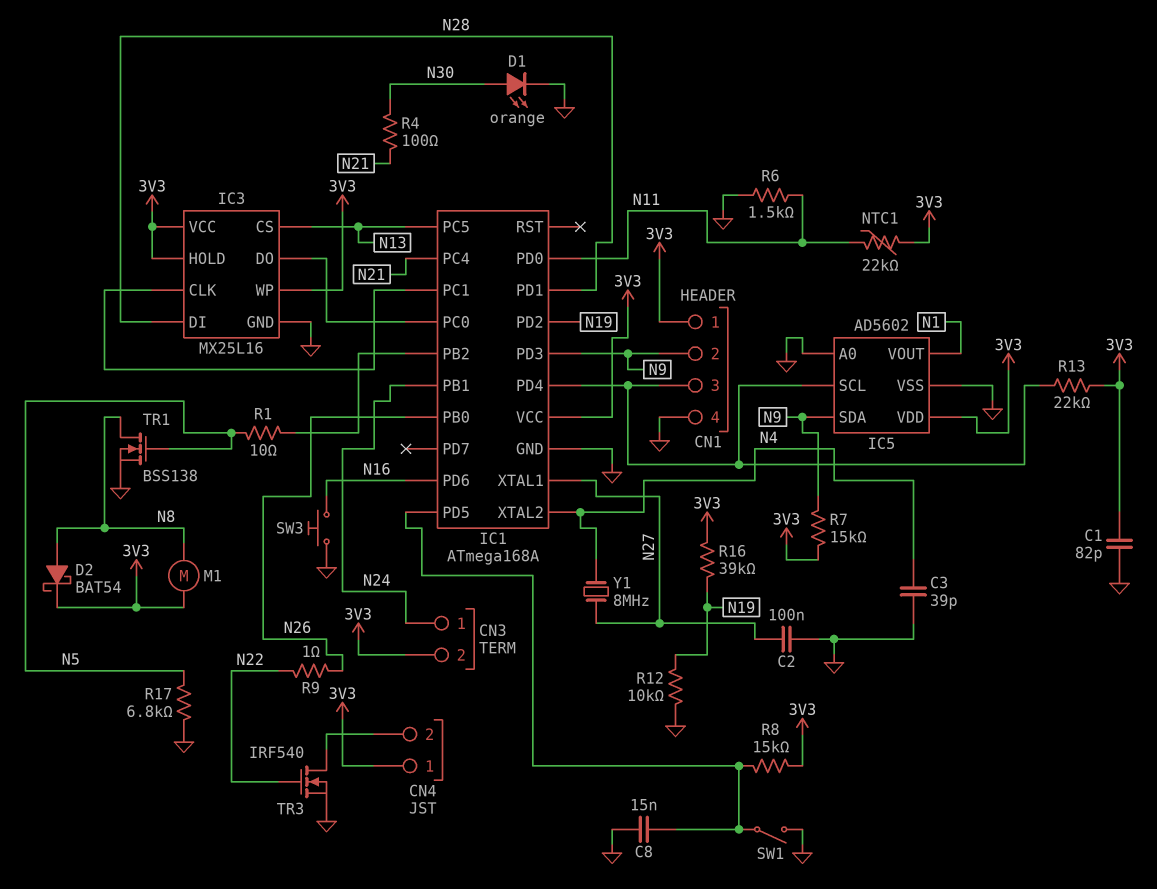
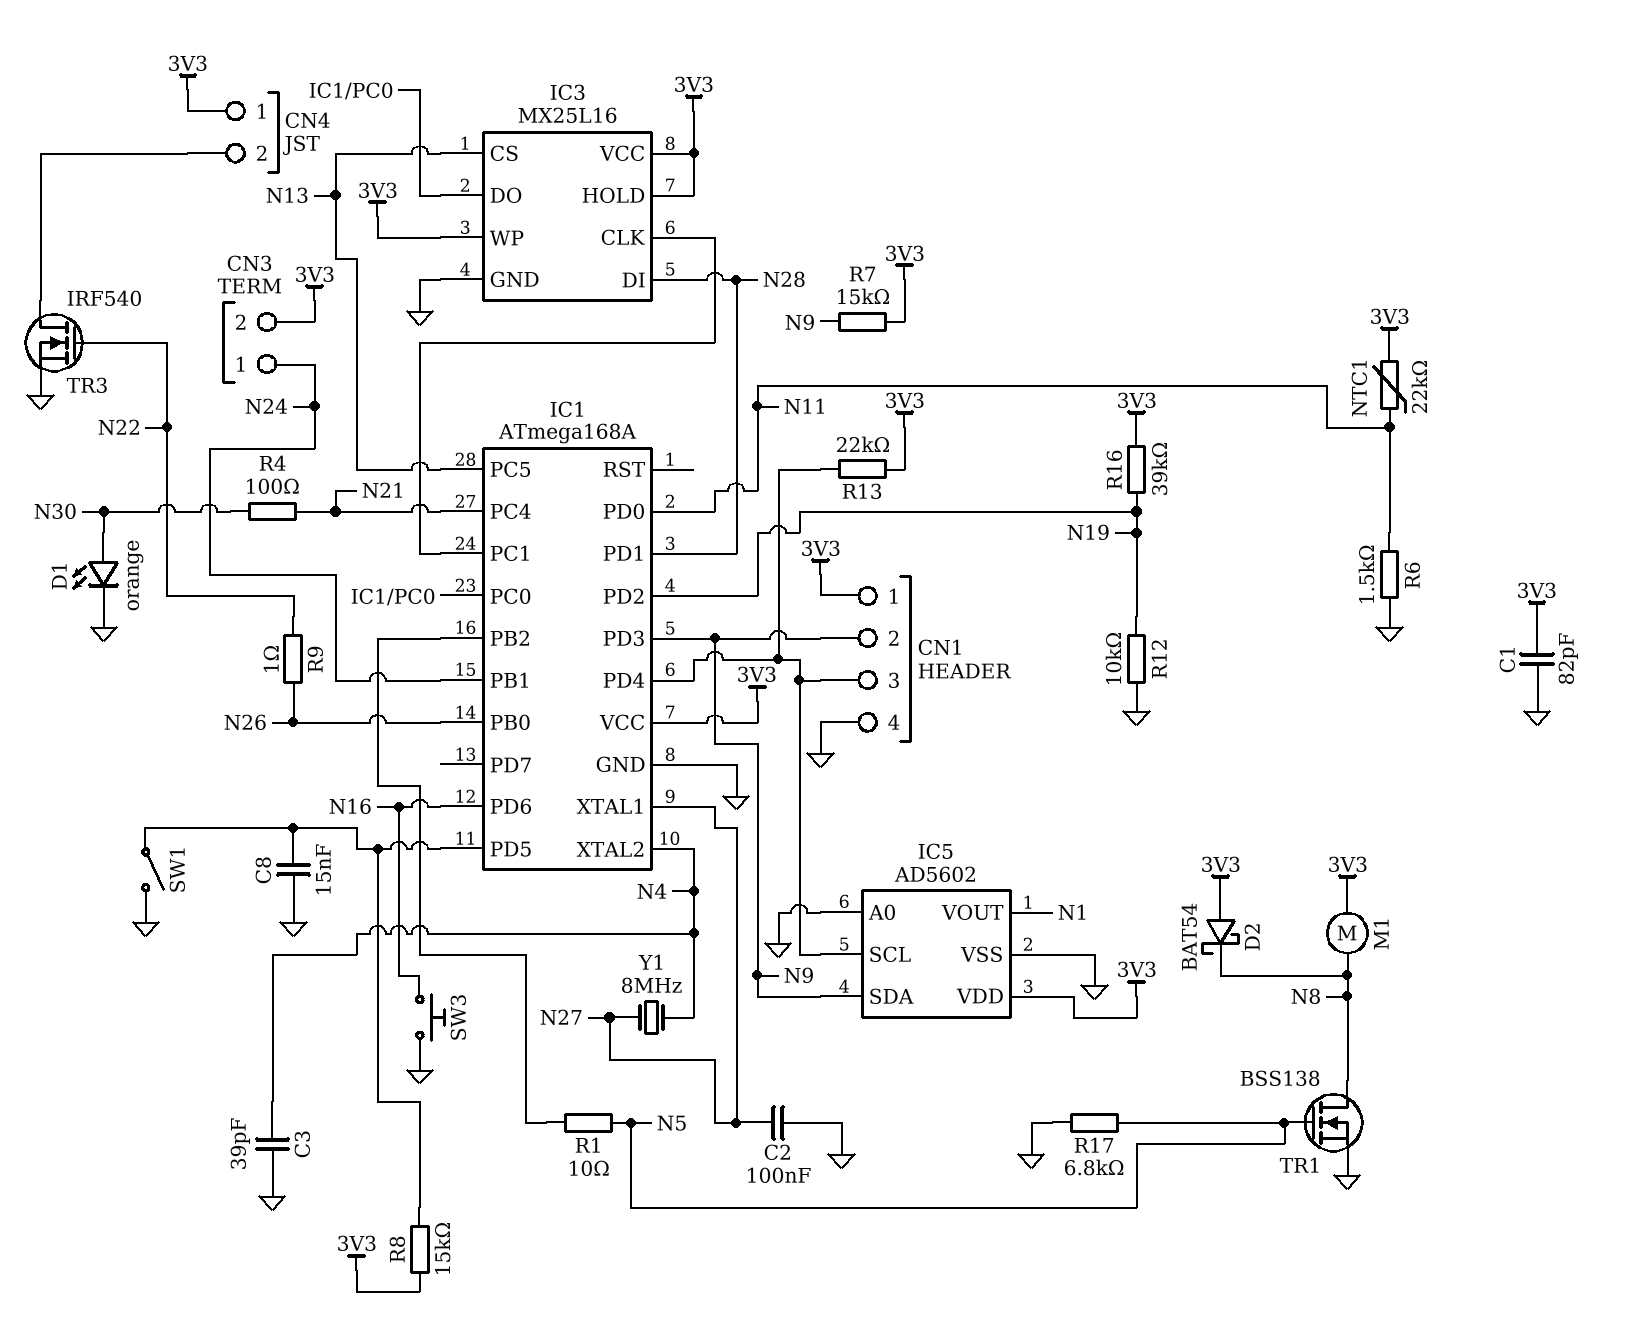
D2: schottky BAT54 (A N8, K 3V3) -> schottky BAT54 (A 3V3, K N8)

